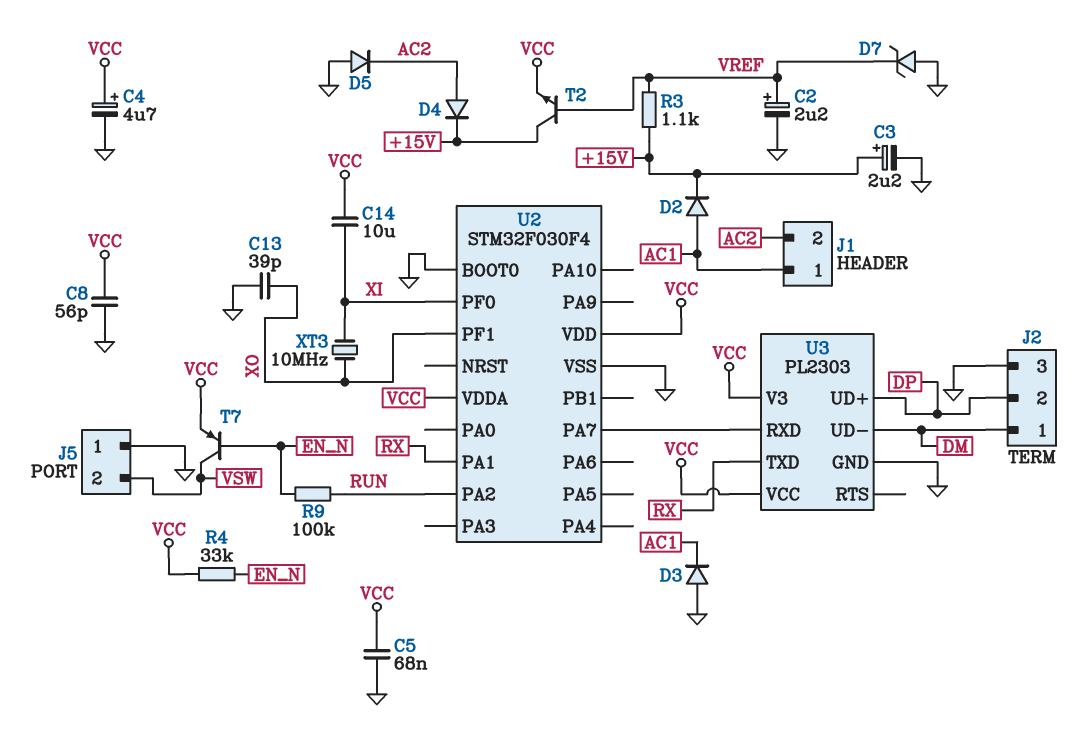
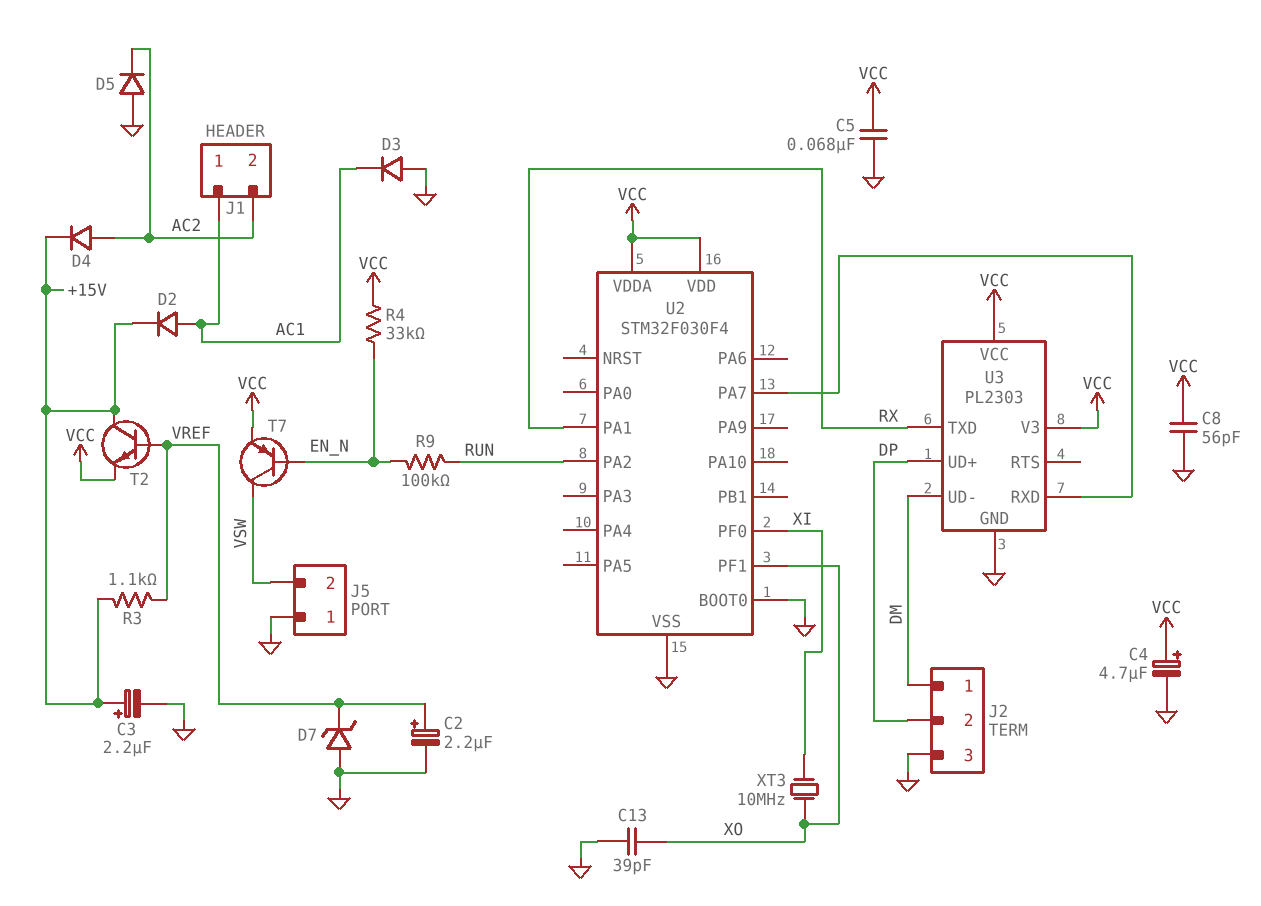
C14: 10uF (VCC, XI) -> none

